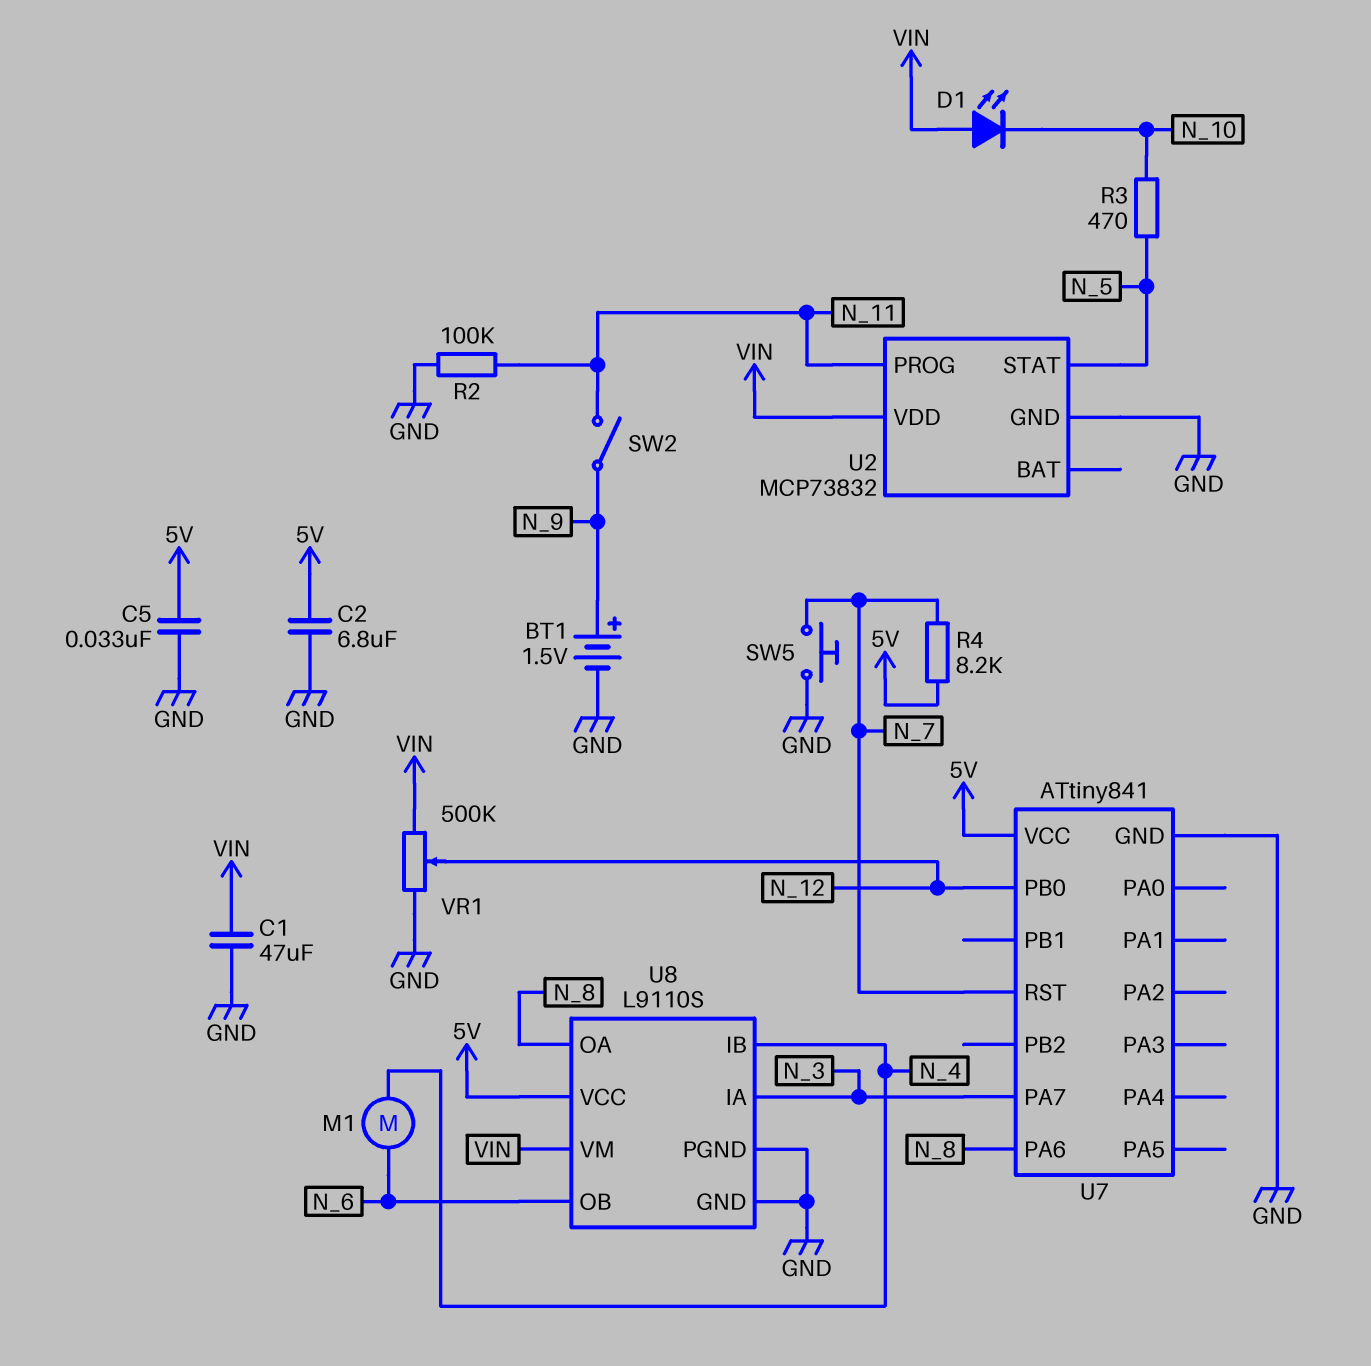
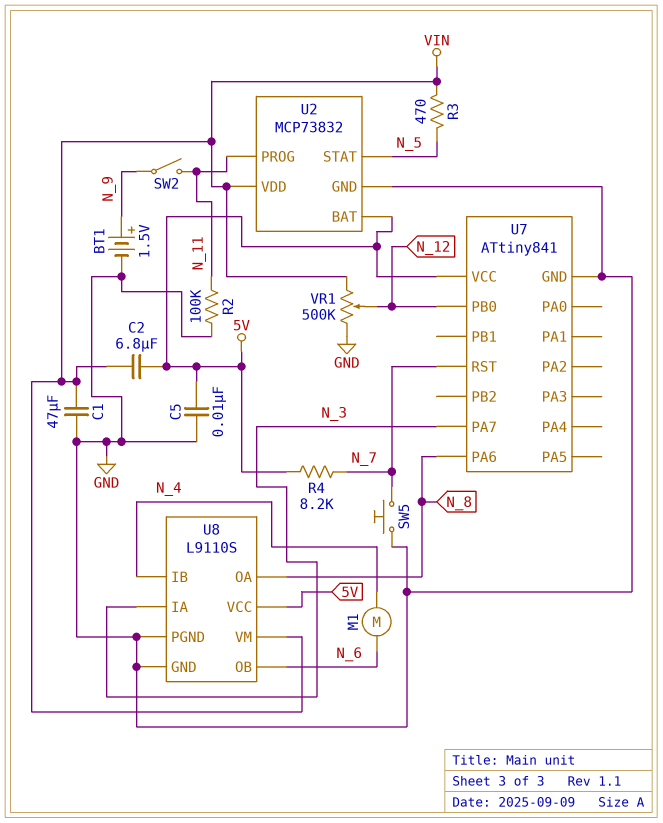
C2: 6.8uF (5V, GND) -> 6.8uF (5V, VIN)
C5: 33nF (5V, GND) -> 10nF (5V, GND)
D1: LED (A VIN, K N_10) -> none
R3: 470 (N_5, N_10) -> 470 (N_5, VIN)
U2 pin BAT: none -> 5V

